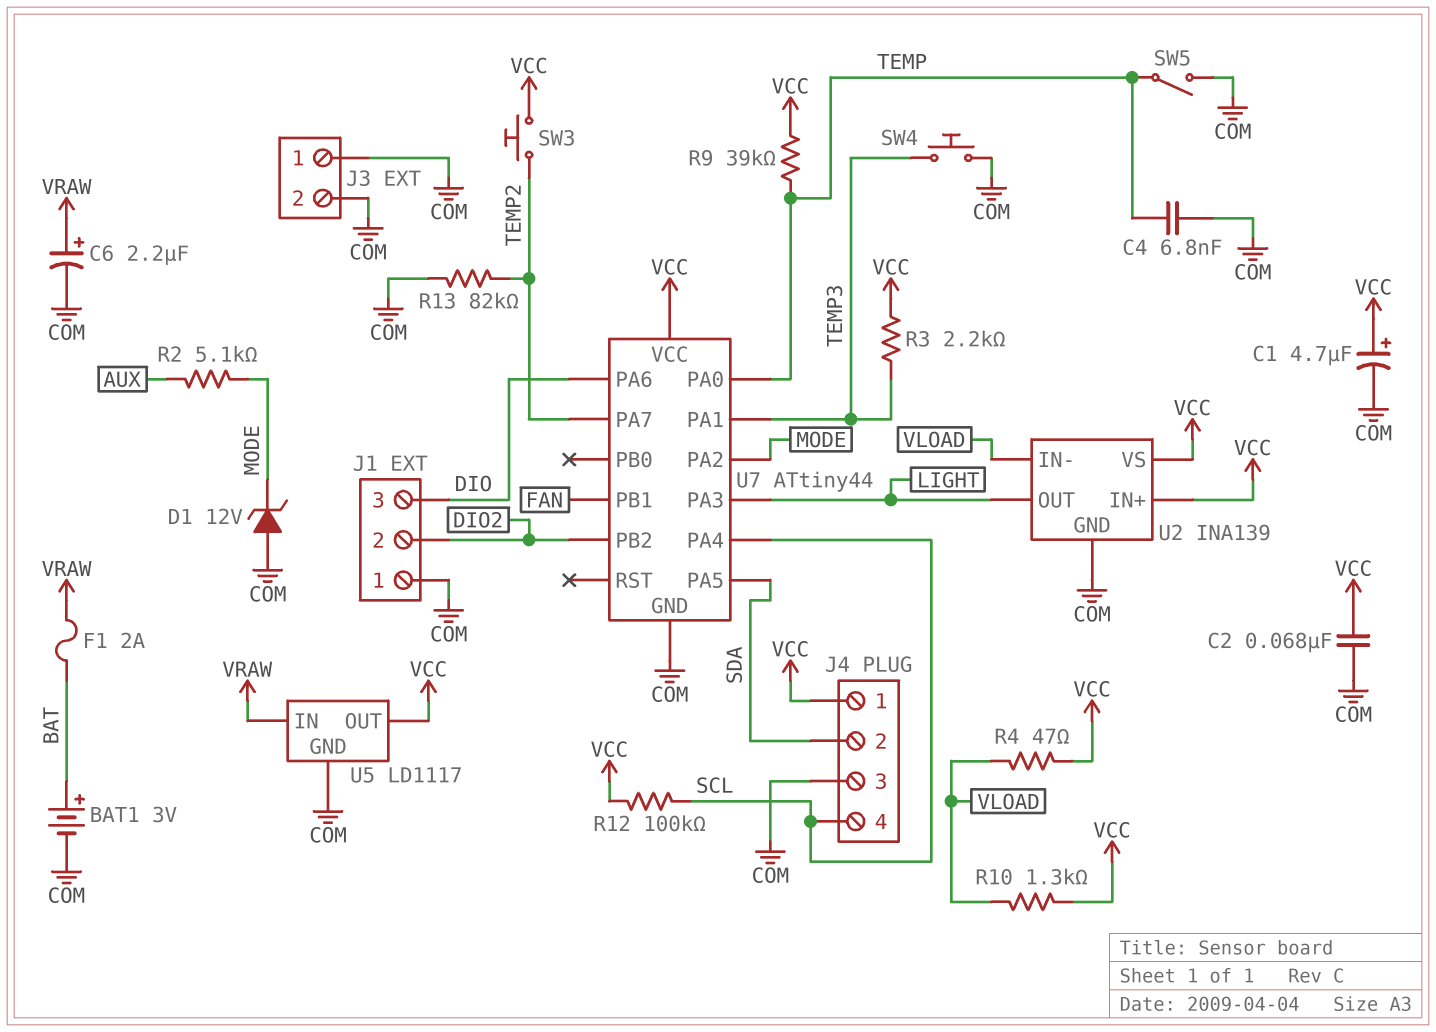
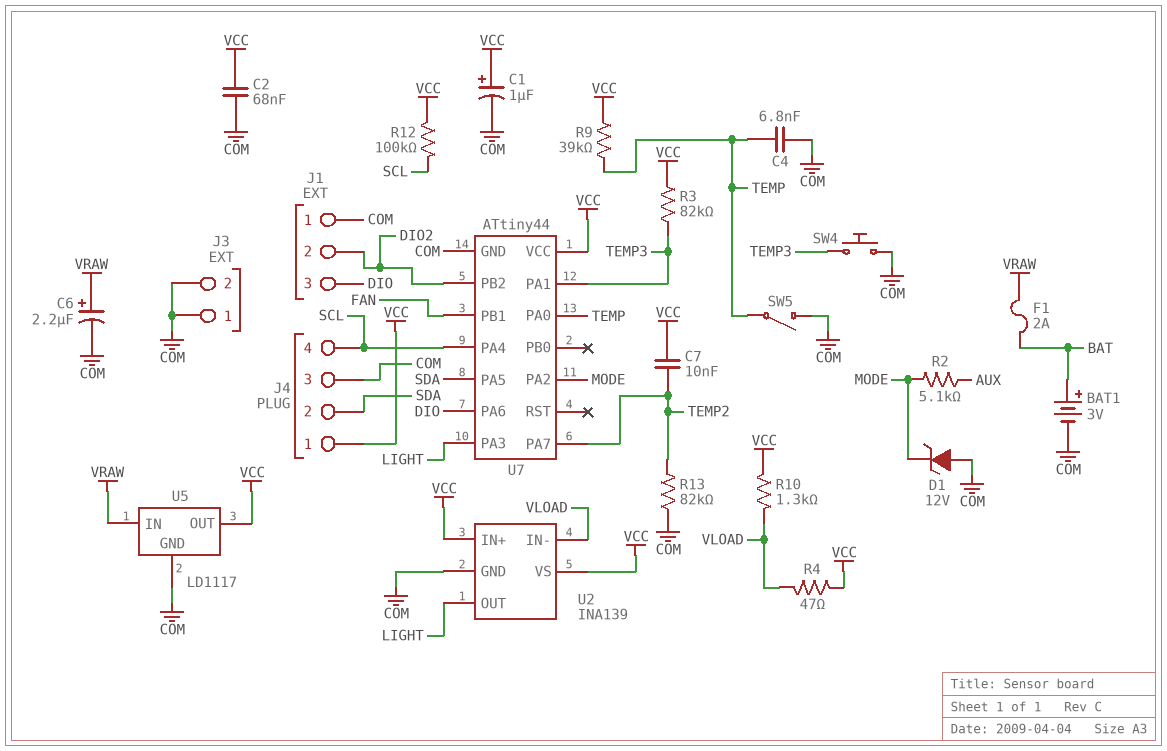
C1: 4.7uF (plus VCC, minus COM) -> 1uF (plus VCC, minus COM)
C7: none -> 10nF (TEMP2, VCC)
R3: 2.2k (TEMP3, VCC) -> 82k (TEMP3, VCC)
SW3: button (TEMP2, VCC) -> none

